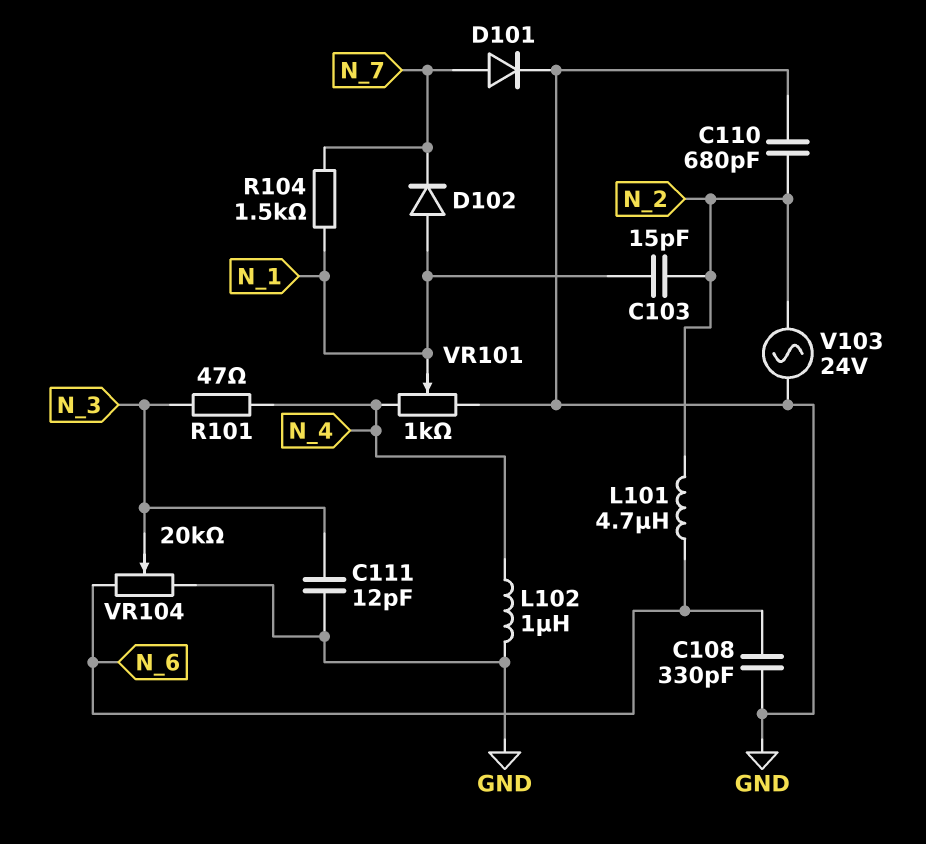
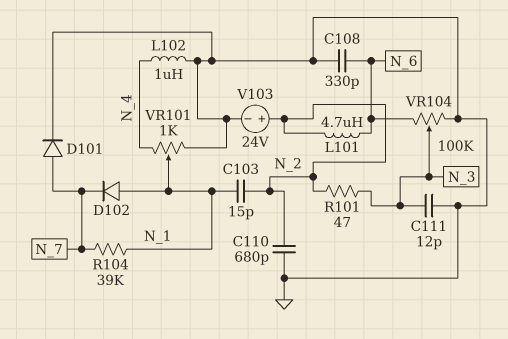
R101: 47 (N_3, N_4) -> 47 (N_2, N_3)
R104: 1.5k (N_1, N_7) -> 39k (N_1, N_7)
V103: AC 24V (GND, N_2) -> 24V (plus N_2, minus GND)
VR104: 20k (GND, N_6, wiper N_3) -> 100k (GND, N_6, wiper N_3)

